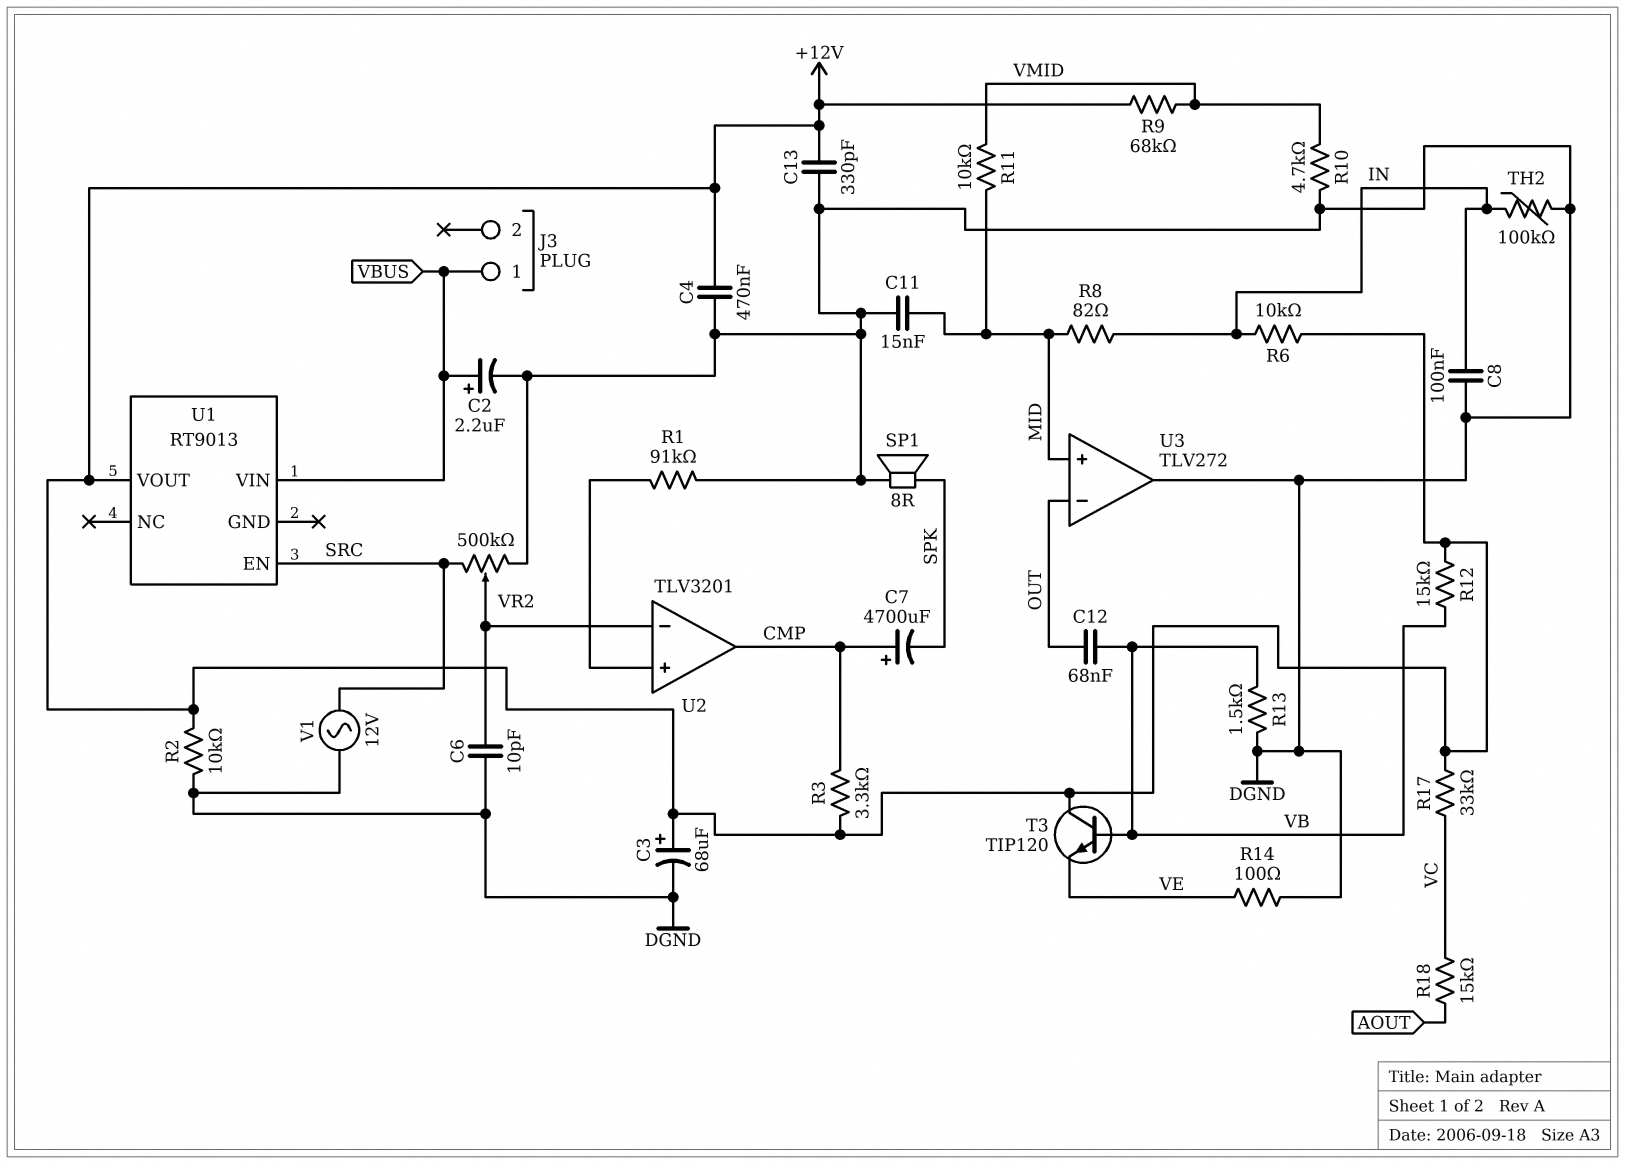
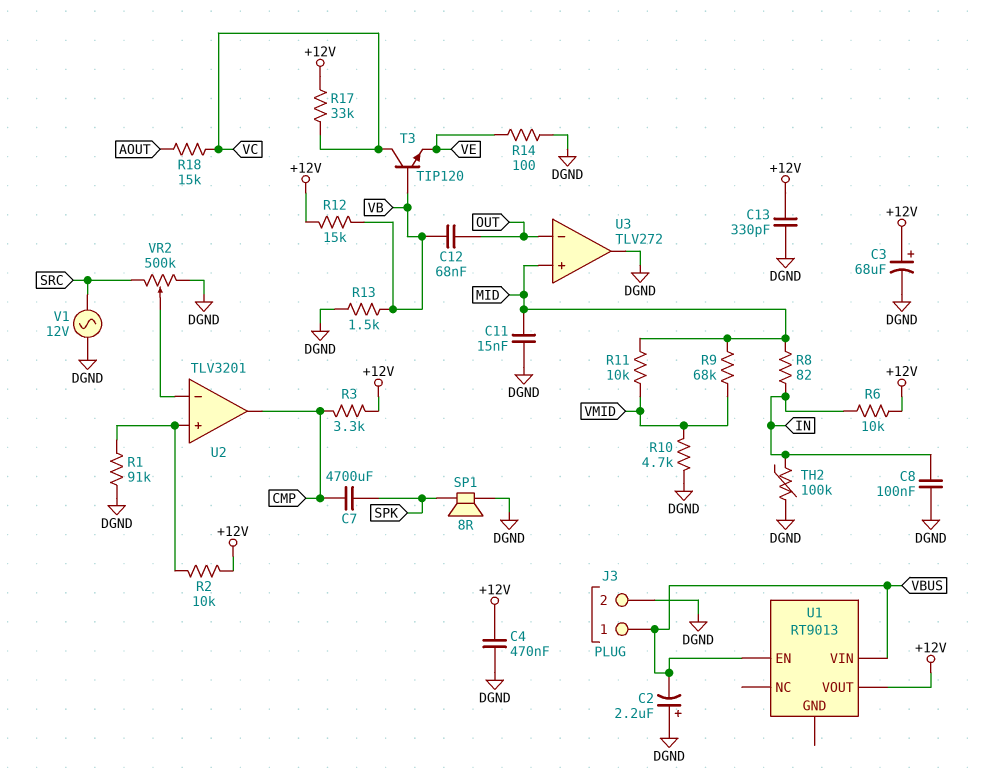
C2: 2.2uF (plus VBUS, minus DGND) -> 2.2uF (plus DGND, minus VBUS)
C6: 10pF (DGND, U2/in-) -> none
C7: 4700uF (plus CMP, minus SPK) -> 4700uF (CMP, SPK)
J3 pin 2: none -> DGND
R2: 10k (+12V, DGND) -> 10k (+12V, U2/in+)
R9: 68k (+12V, VMID) -> 68k (MID, VMID)
T3: NPN TIP120 (B VB, C +12V, E VE) -> NPN TIP120 (B VB, C VC, E VE)
U1 pin EN: SRC -> VBUS

